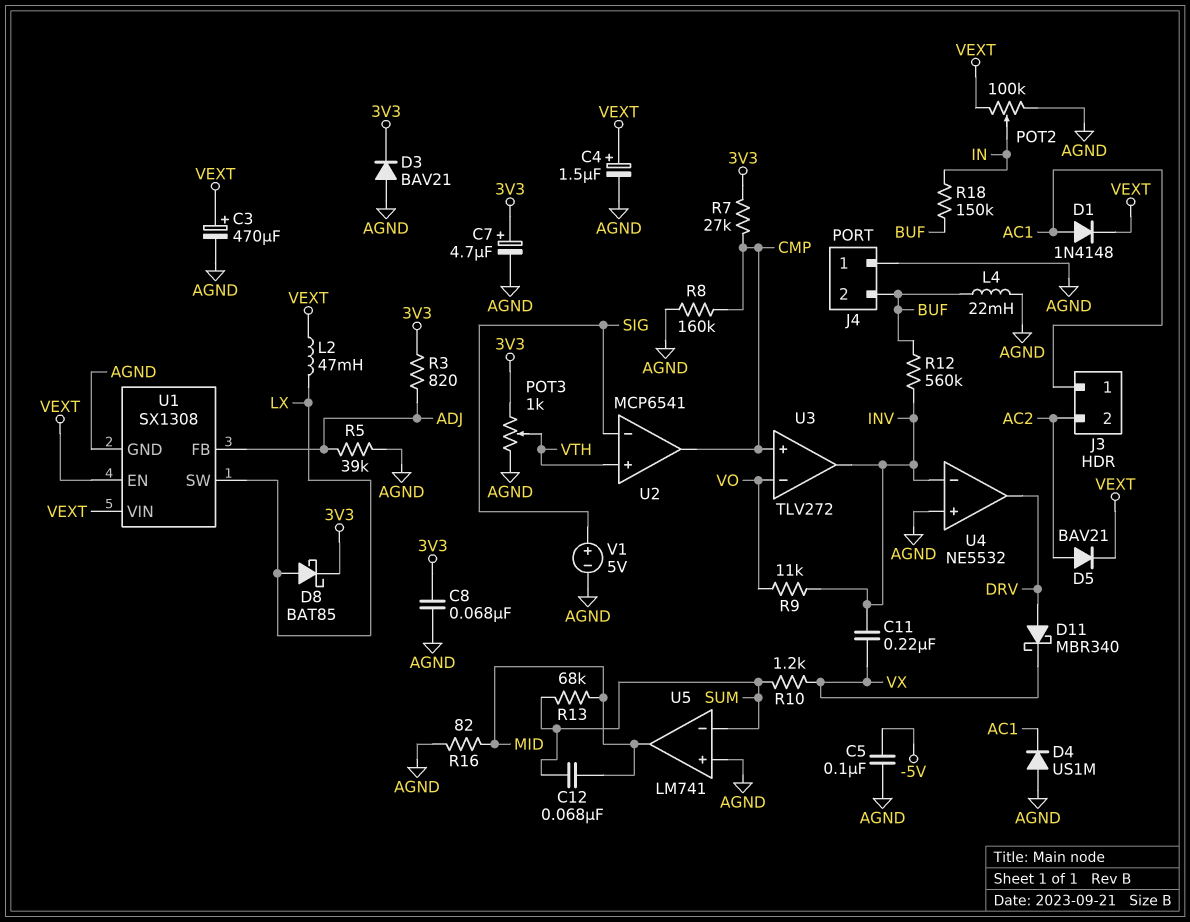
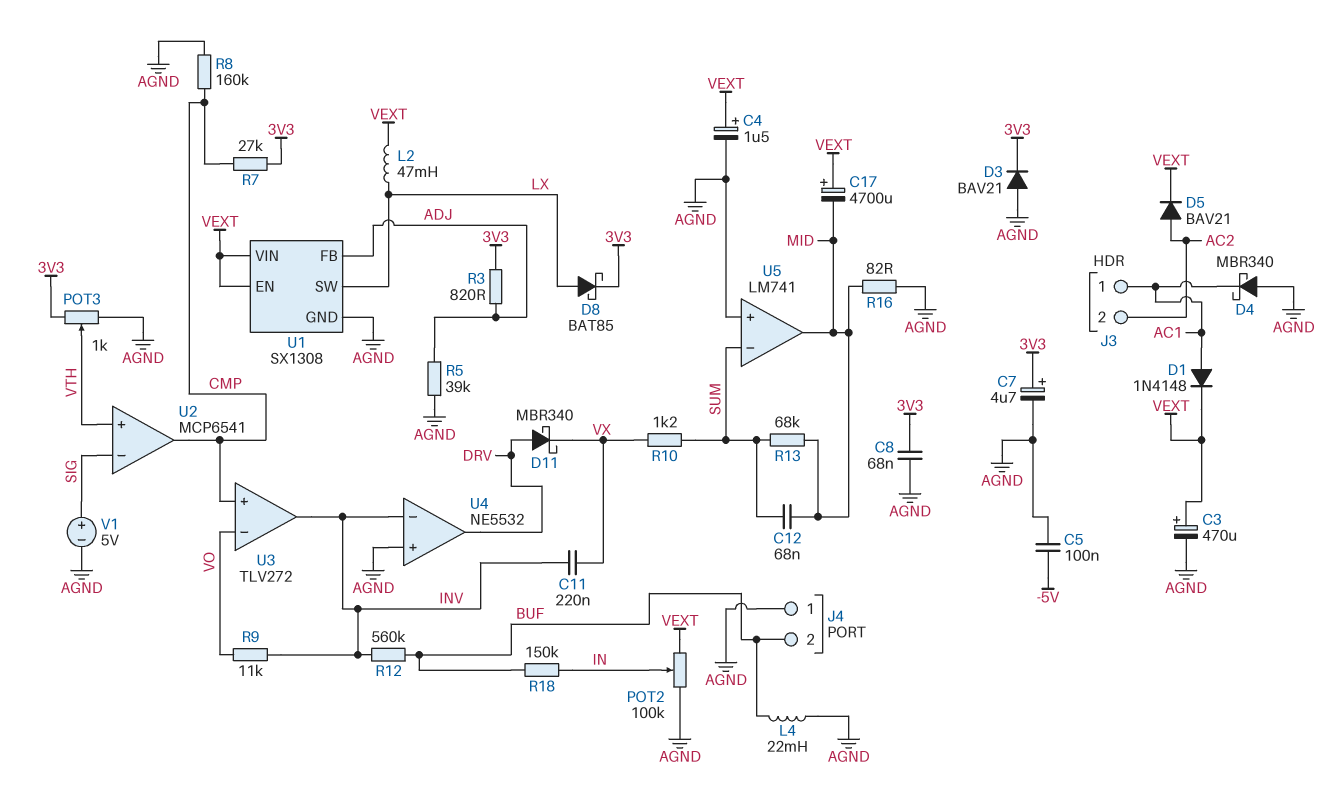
C17: none -> 4700uF (plus VEXT, minus MID)
D4: diode US1M (A AGND, K AC1) -> schottky MBR340 (A AGND, K AC1)

